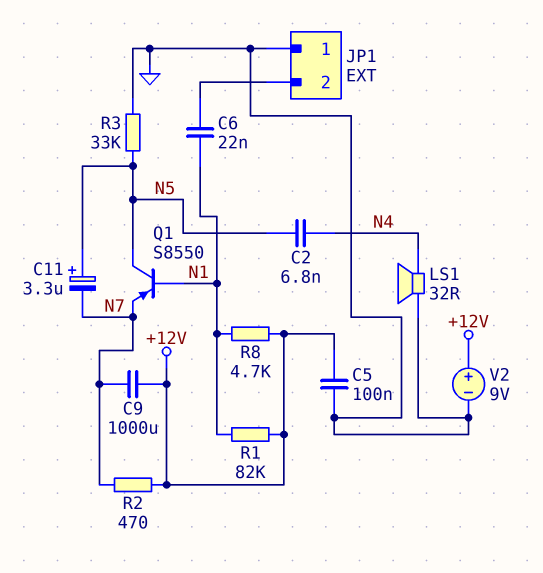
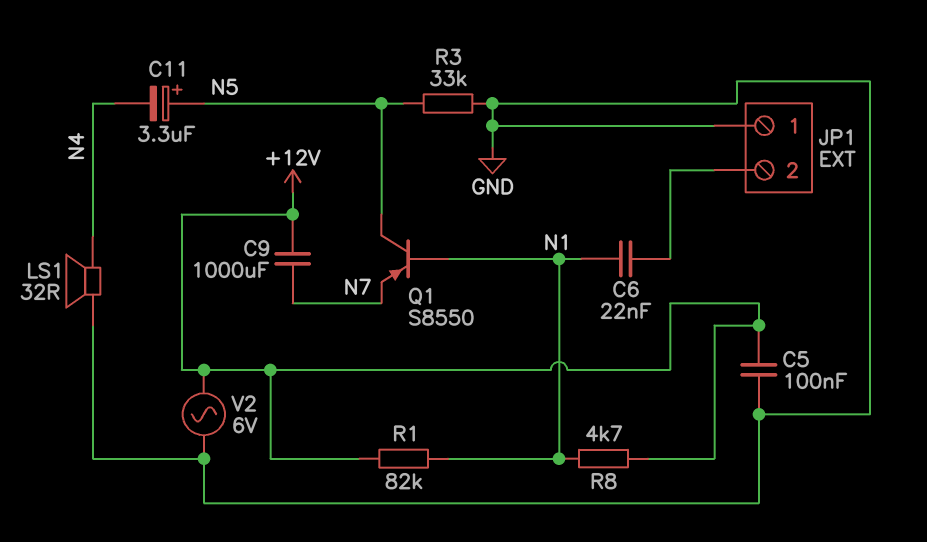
C2: 6.8nF (N4, N5) -> none
C11: 3.3uF (plus N5, minus N7) -> 3.3uF (plus N5, minus N4)
R2: 470 (+12V, N7) -> none
V2: 9V (plus +12V, minus GND) -> AC 6V (+12V, GND)

